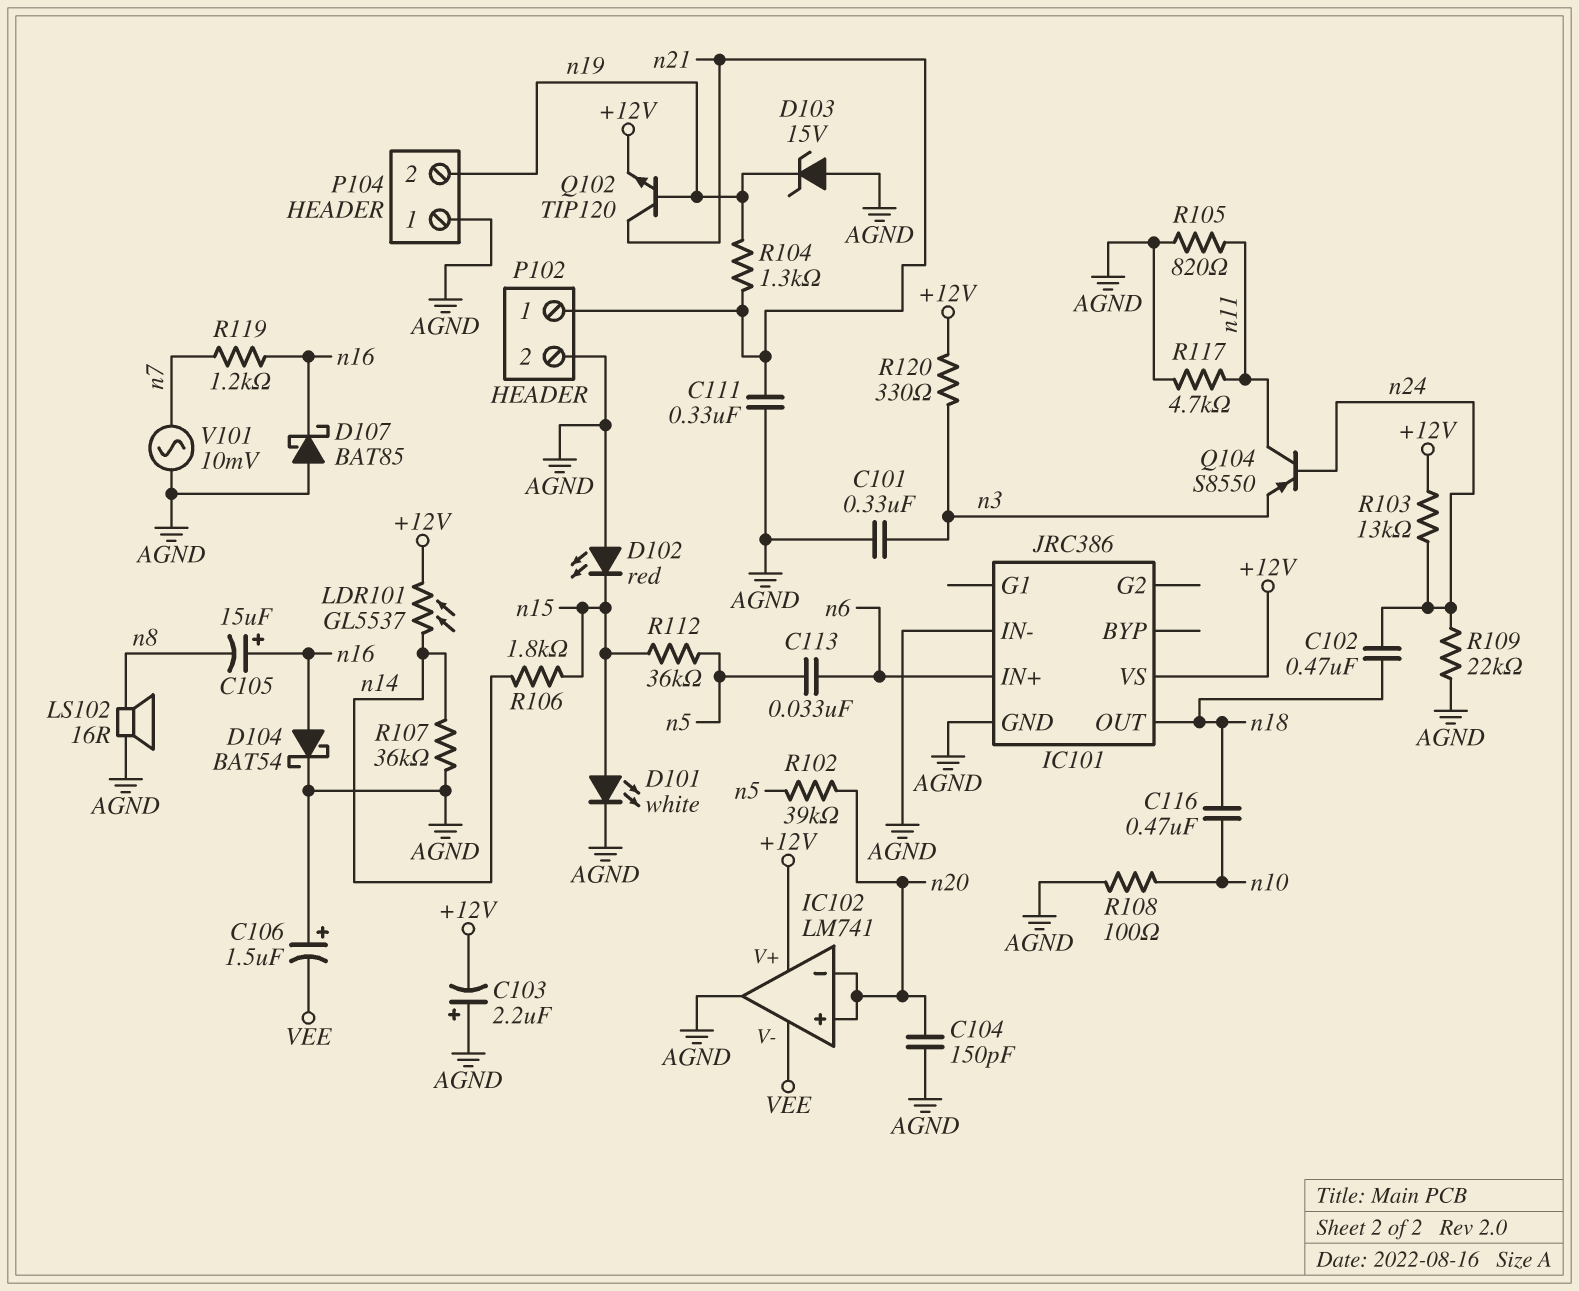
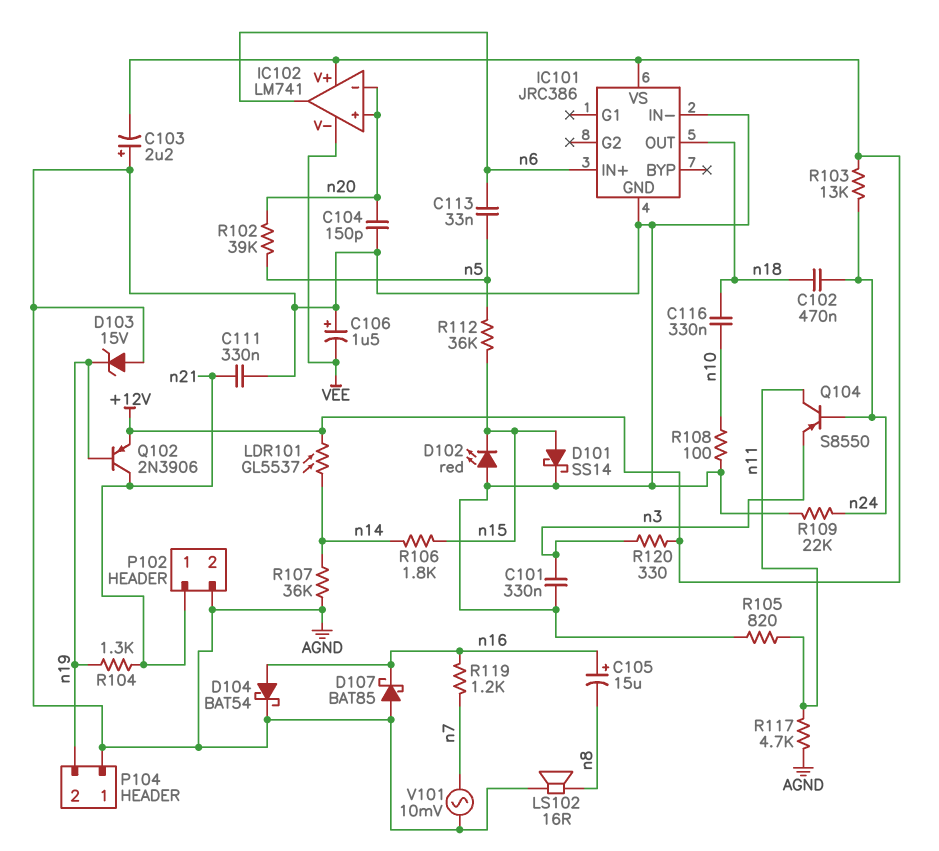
C116: 470nF (n10, n18) -> 330nF (n10, n18)
D101: LED white (A n15, K AGND) -> schottky SS14 (A n15, K AGND)
IC102 pin out: AGND -> n6
Q102: NPN TIP120 (B n19, C n21, E +12V) -> PNP 2N3906 (B n19, C n21, E +12V)

